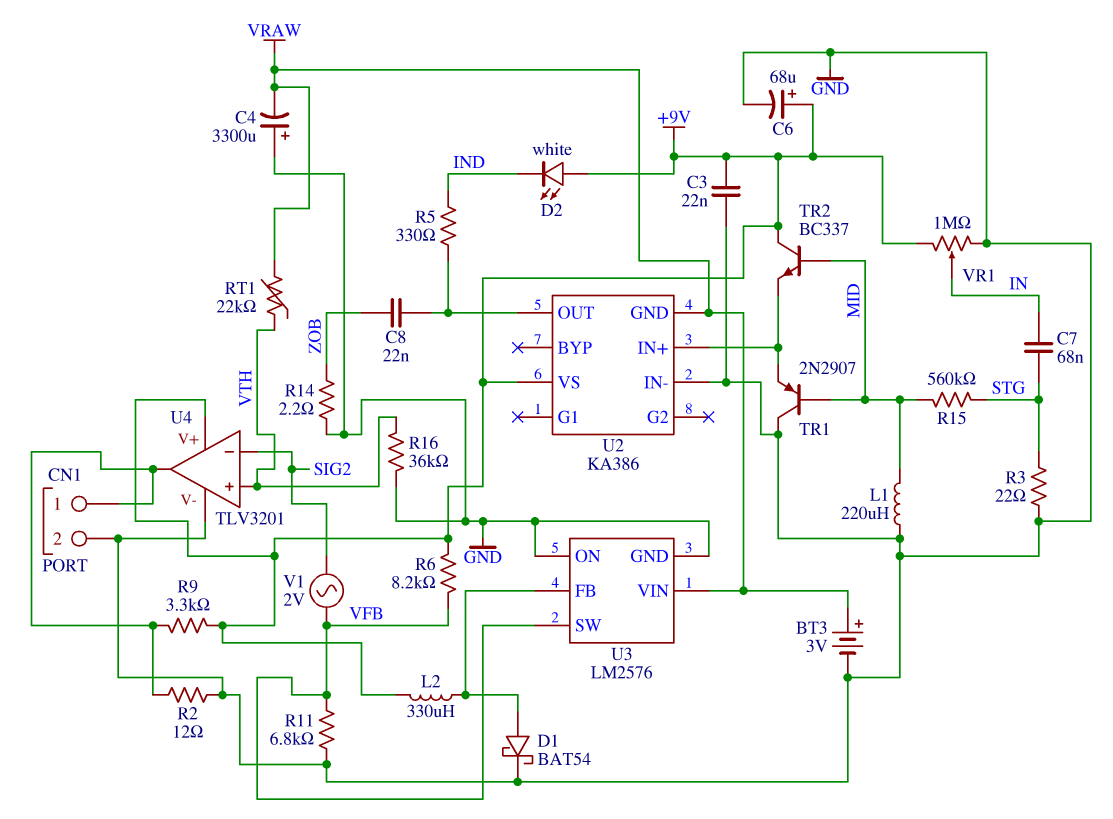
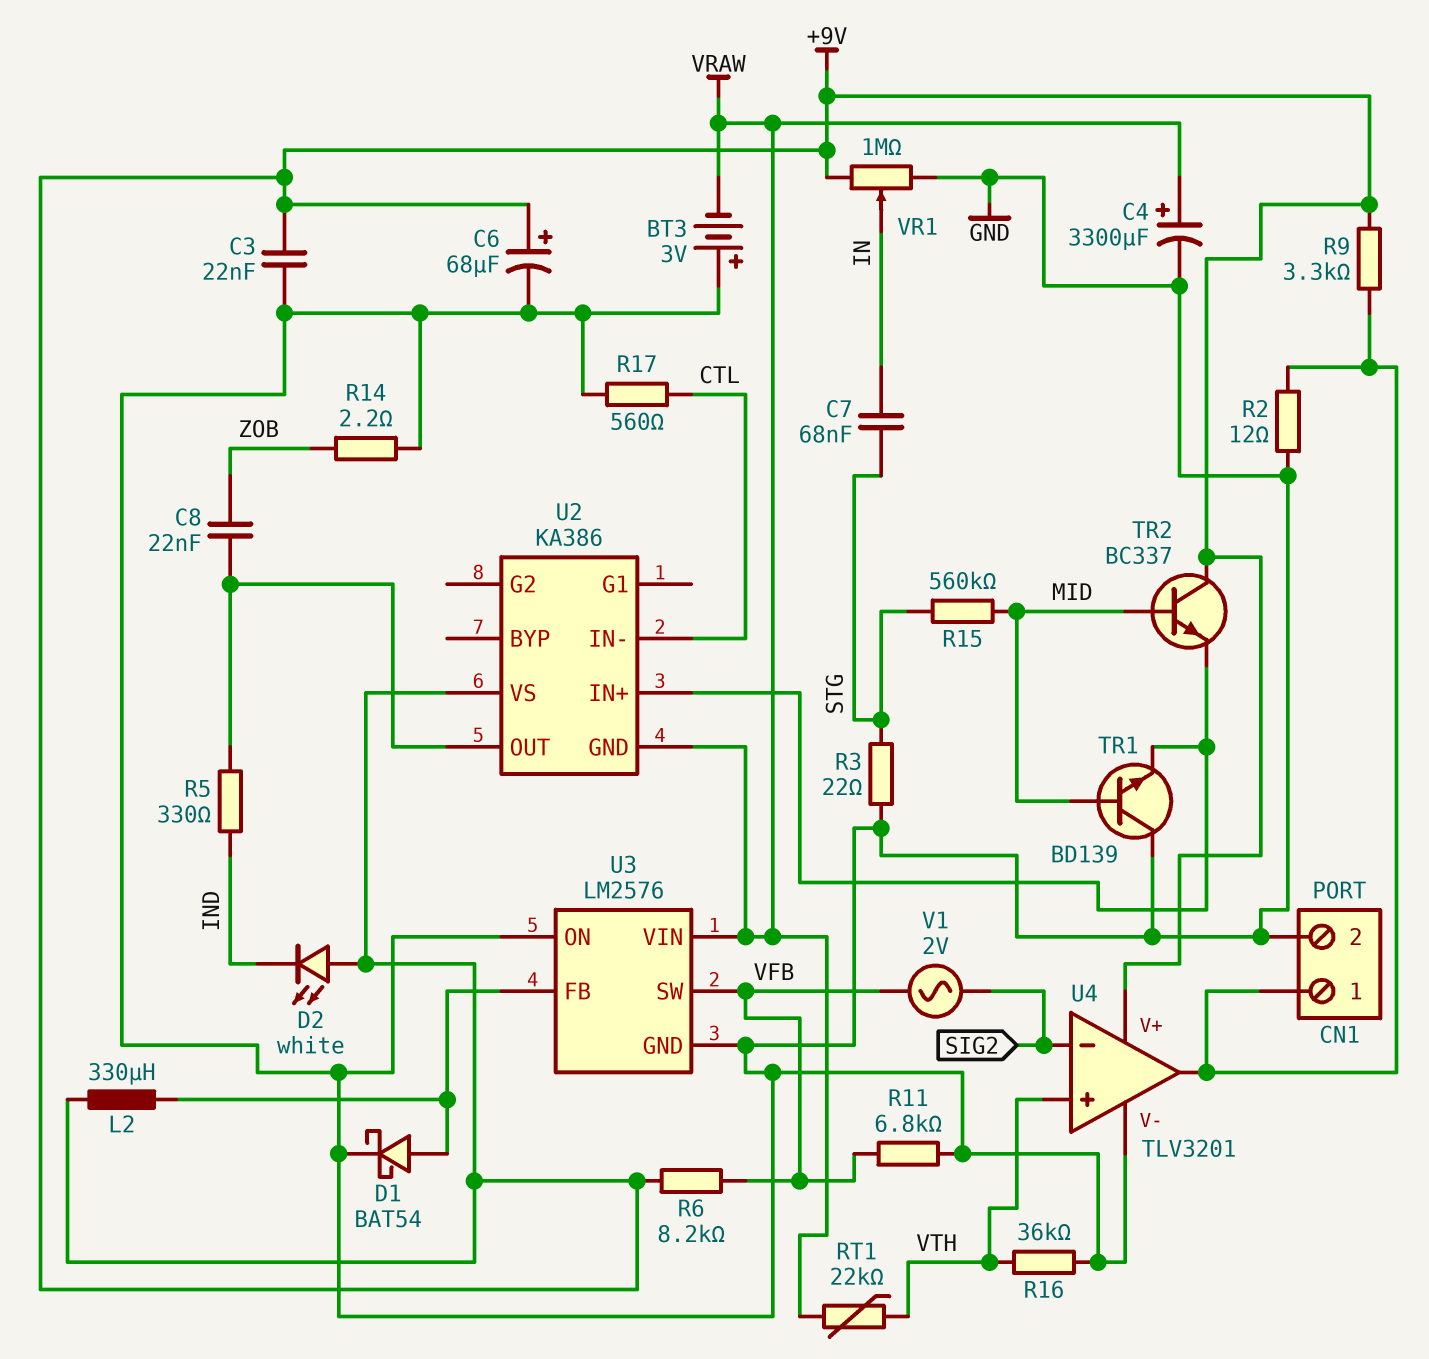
BT3: 3V (plus VRAW, minus GND) -> 3V (plus GND, minus VRAW)
C4: 3300uF (plus GND, minus VRAW) -> 3300uF (plus VRAW, minus GND)
L1: 220uH (GND, MID) -> none
R17: none -> 560 (CTL, GND)
TR1: PNP 2N2907 (B MID, C GND, E U2/IN+) -> NPN BD139 (B MID, C GND, E U2/IN+)
U2 pin IN-: GND -> CTL

